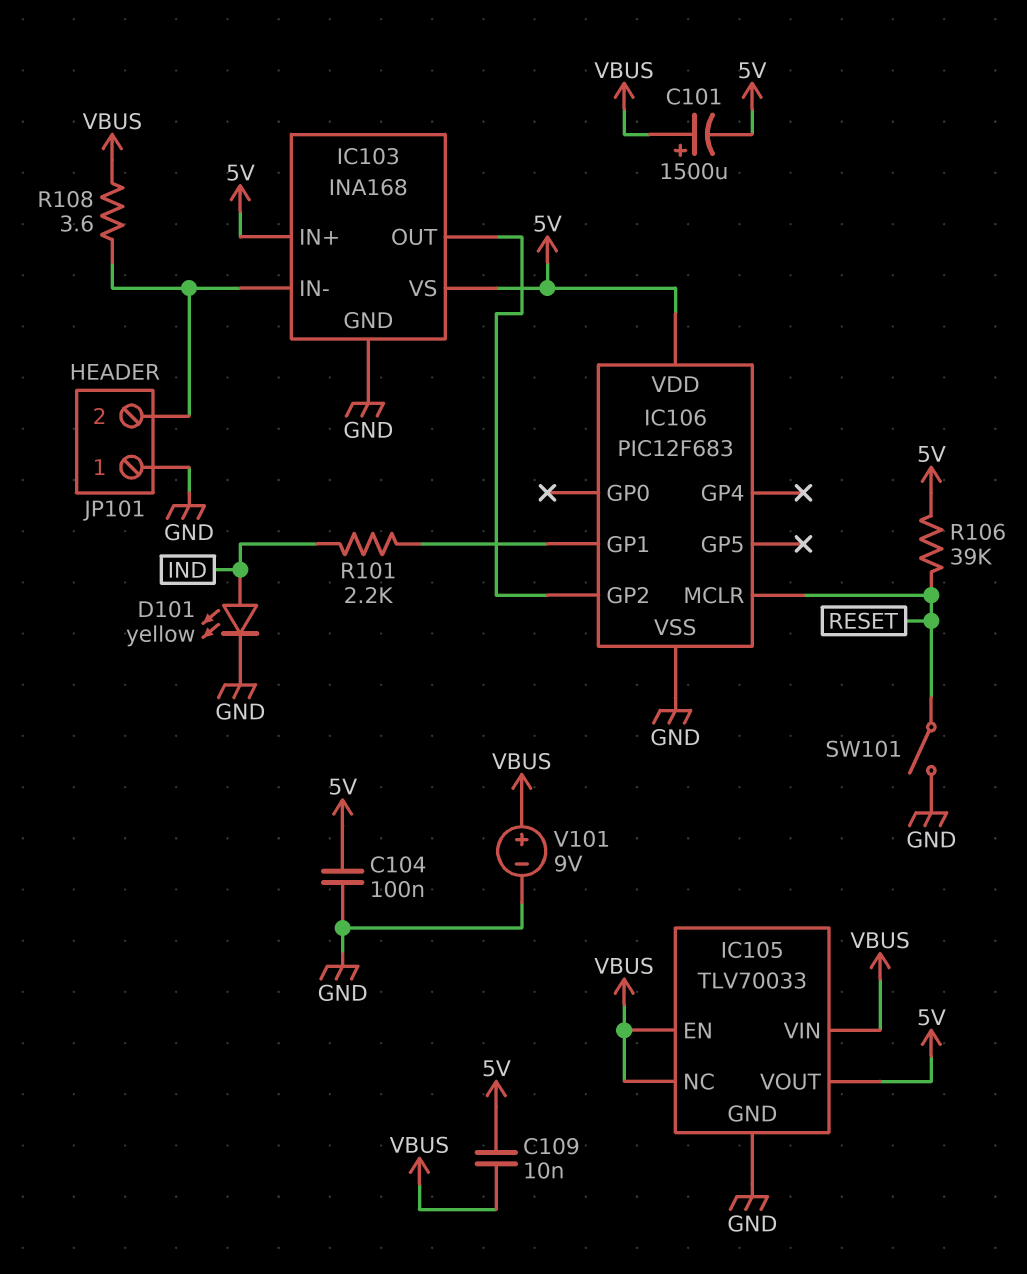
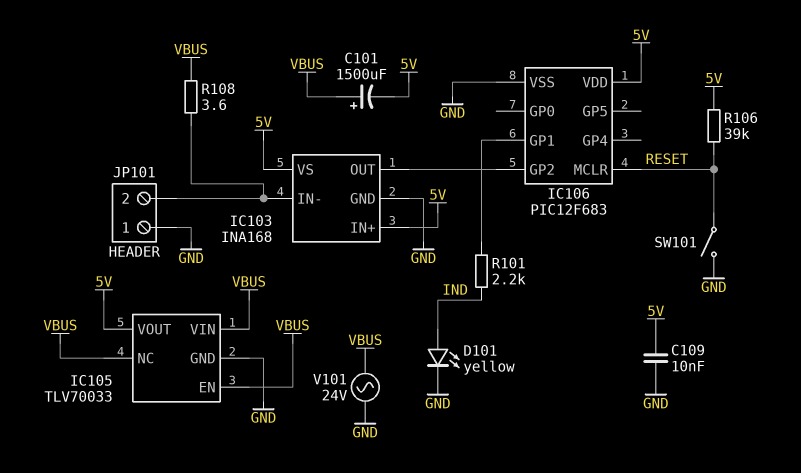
C104: 100nF (5V, GND) -> none
C109: 10nF (5V, VBUS) -> 10nF (5V, GND)
V101: 9V (plus VBUS, minus GND) -> AC 24V (GND, VBUS)

